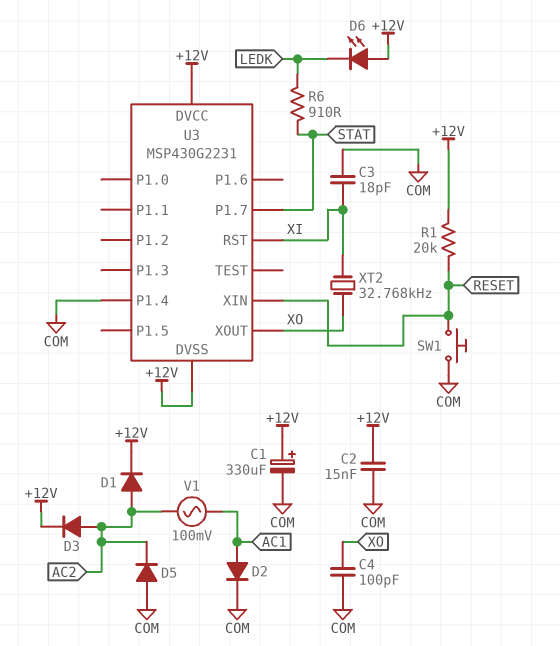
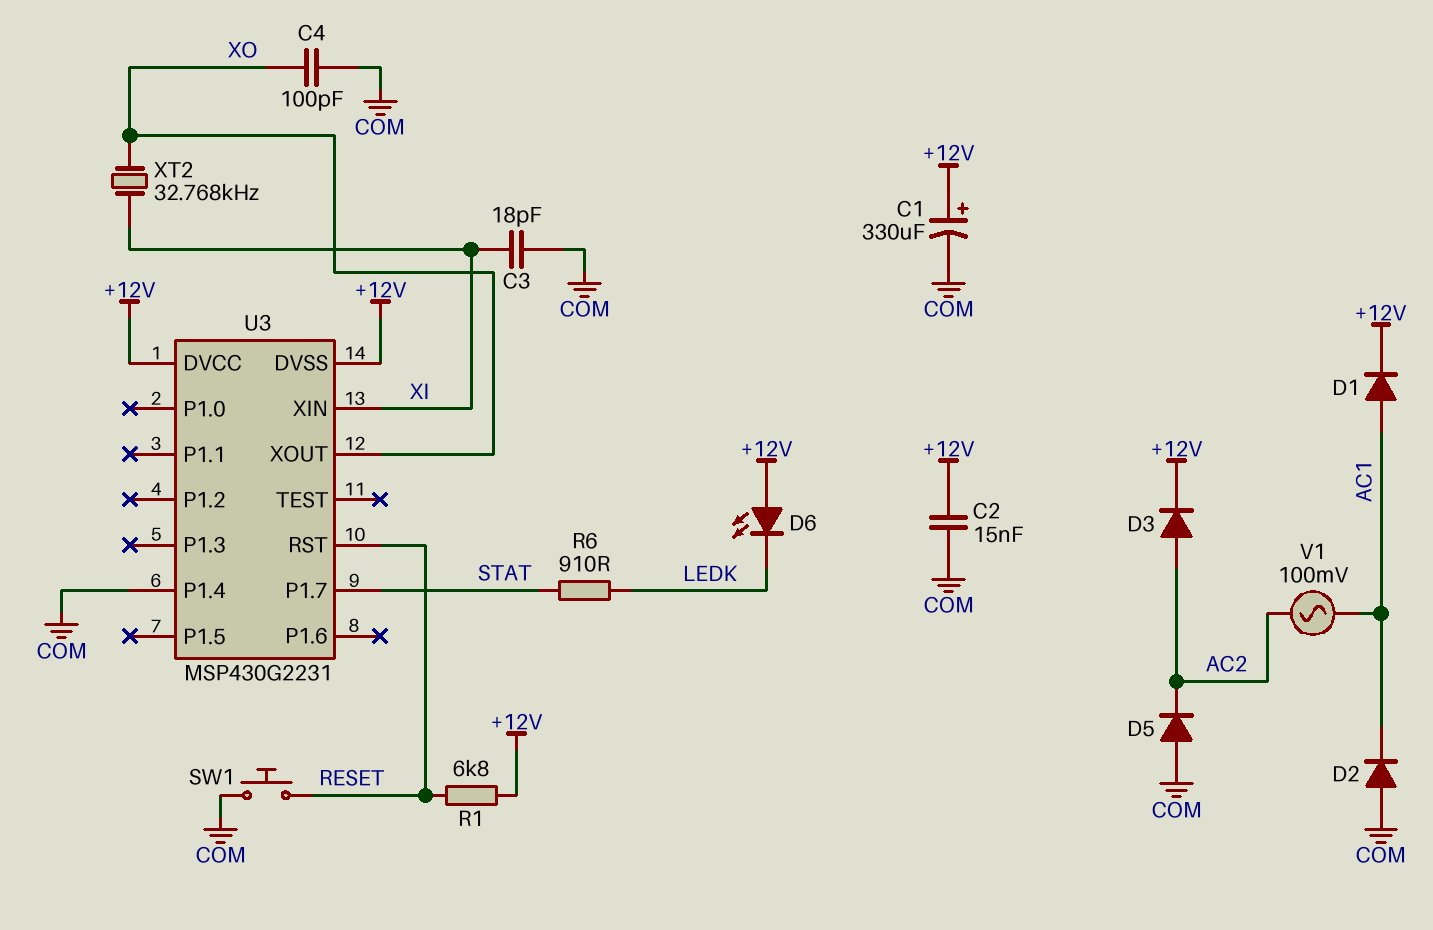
D1: diode (A AC2, K +12V) -> diode (A AC1, K +12V)
D2: diode (A AC1, K COM) -> diode (A COM, K AC1)
R1: 20k (+12V, RESET) -> 6.8k (+12V, RESET)
U3 pin RST: XI -> RESET
U3 pin XIN: RESET -> XI

